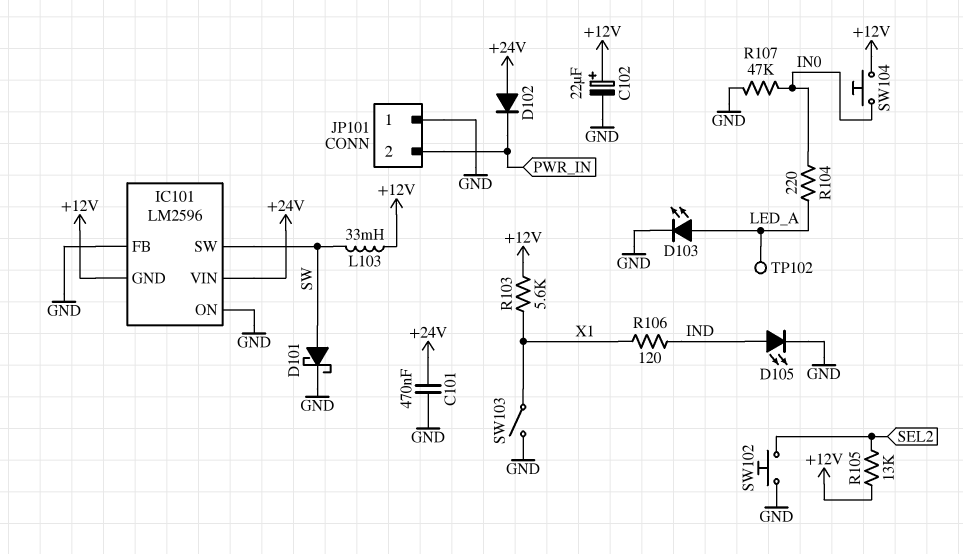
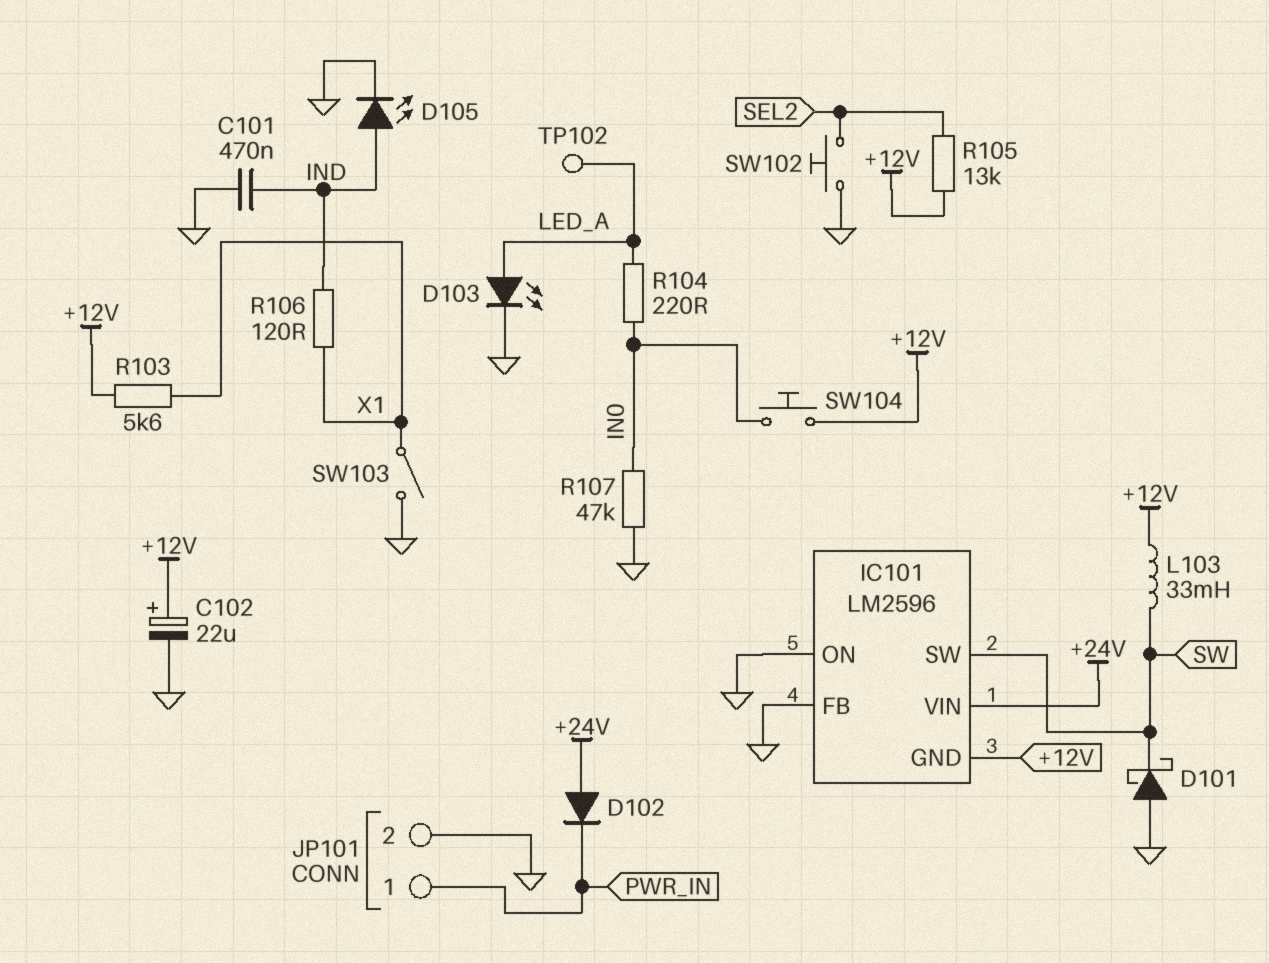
C101: 470nF (+24V, GND) -> 470nF (GND, IND)
D101: schottky (A SW, K GND) -> schottky (A GND, K SW)
JP101 pin 1: GND -> PWR_IN
JP101 pin 2: PWR_IN -> GND

